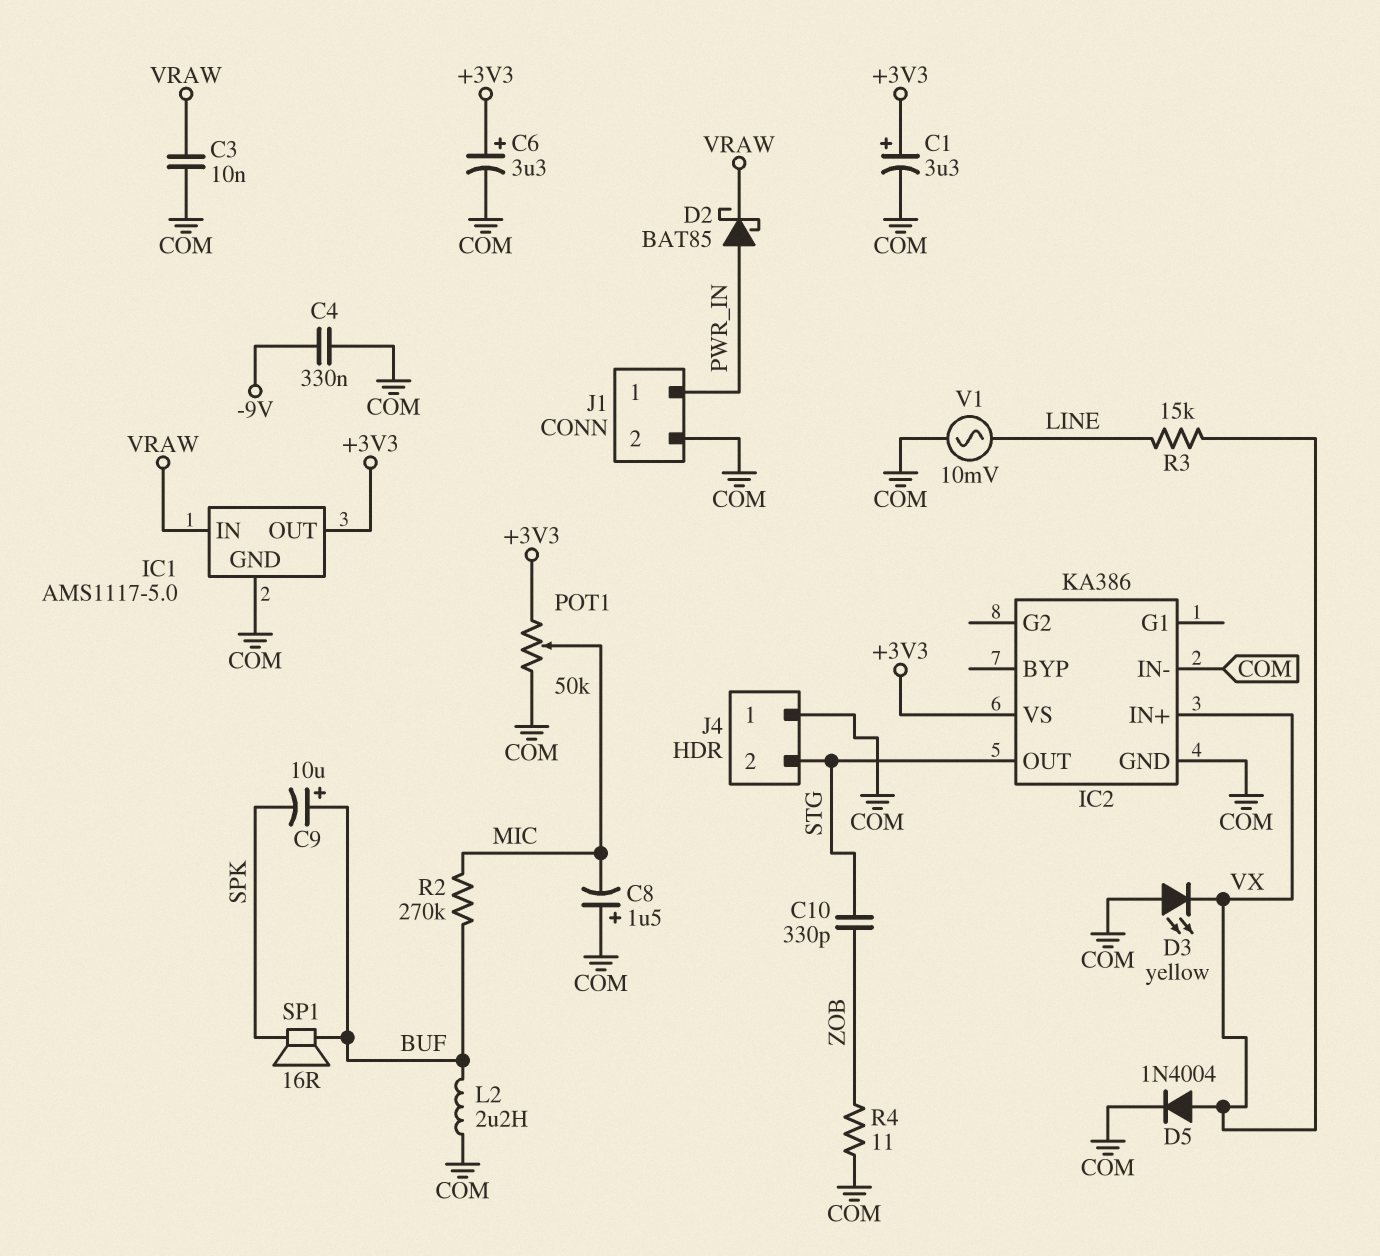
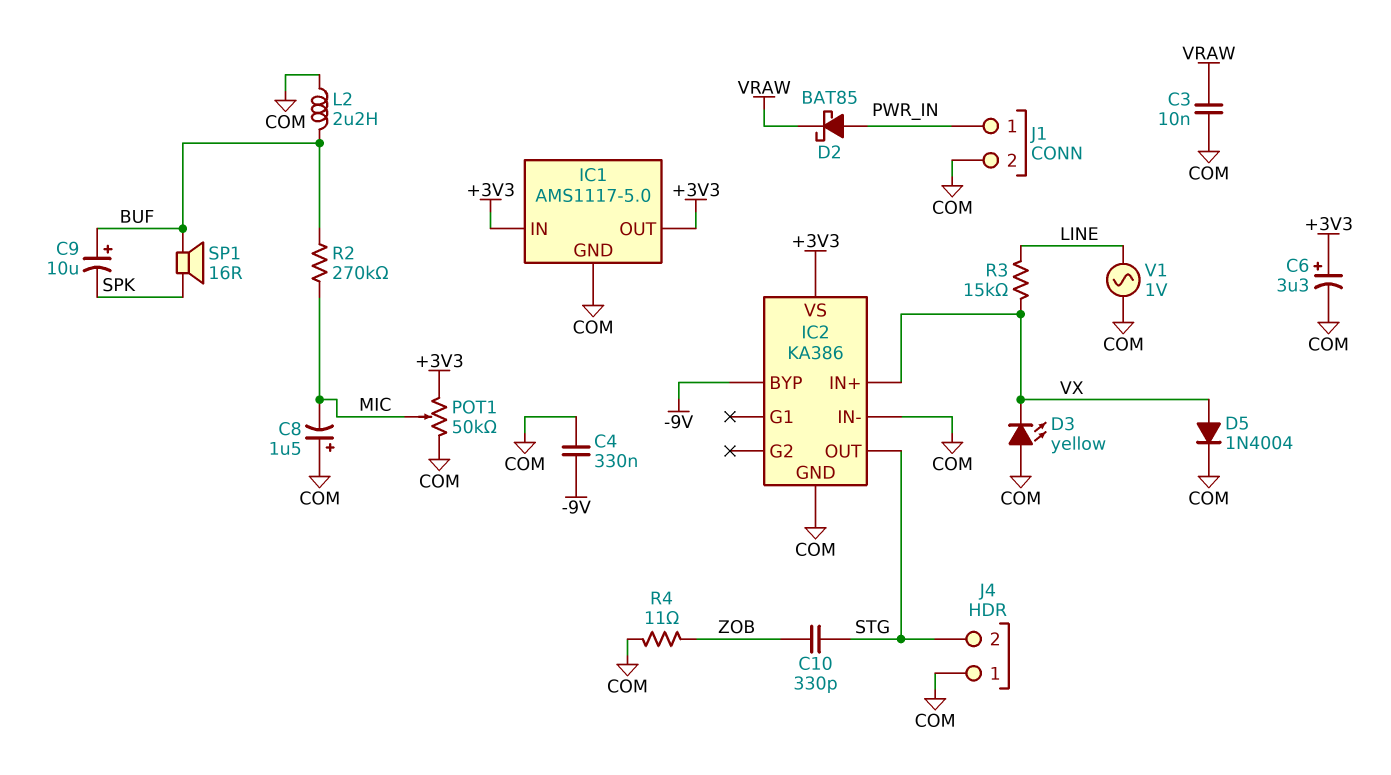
C1: 3.3uF (plus +3V3, minus COM) -> none
IC1 pin IN: VRAW -> +3V3
IC2 pin BYP: none -> -9V
V1: AC 10mV (COM, LINE) -> AC 1V (COM, LINE)

